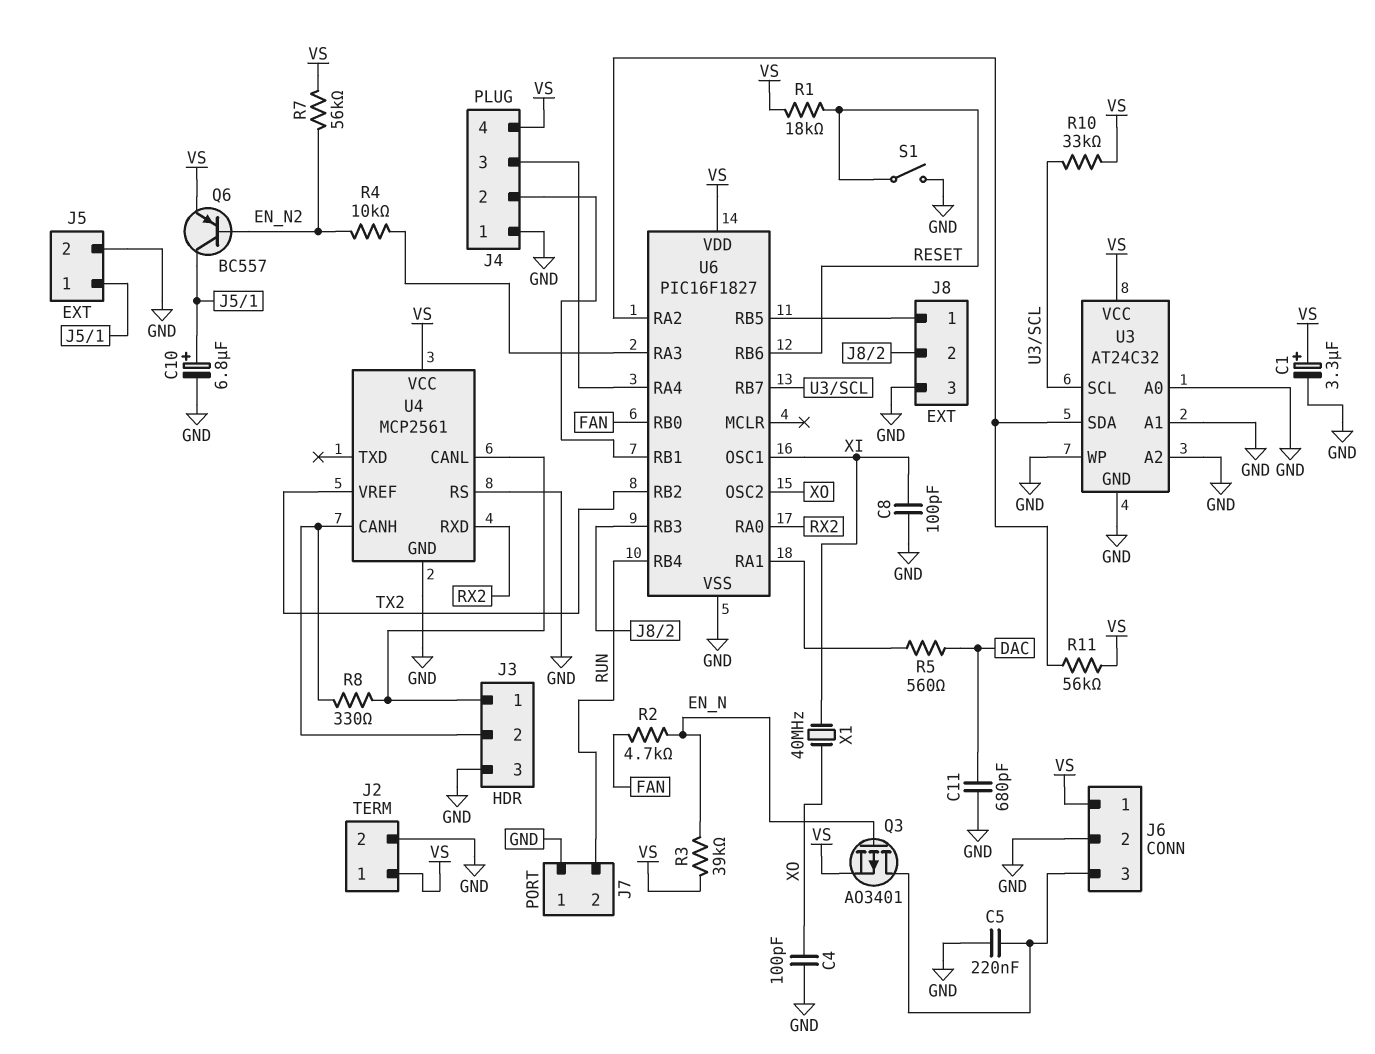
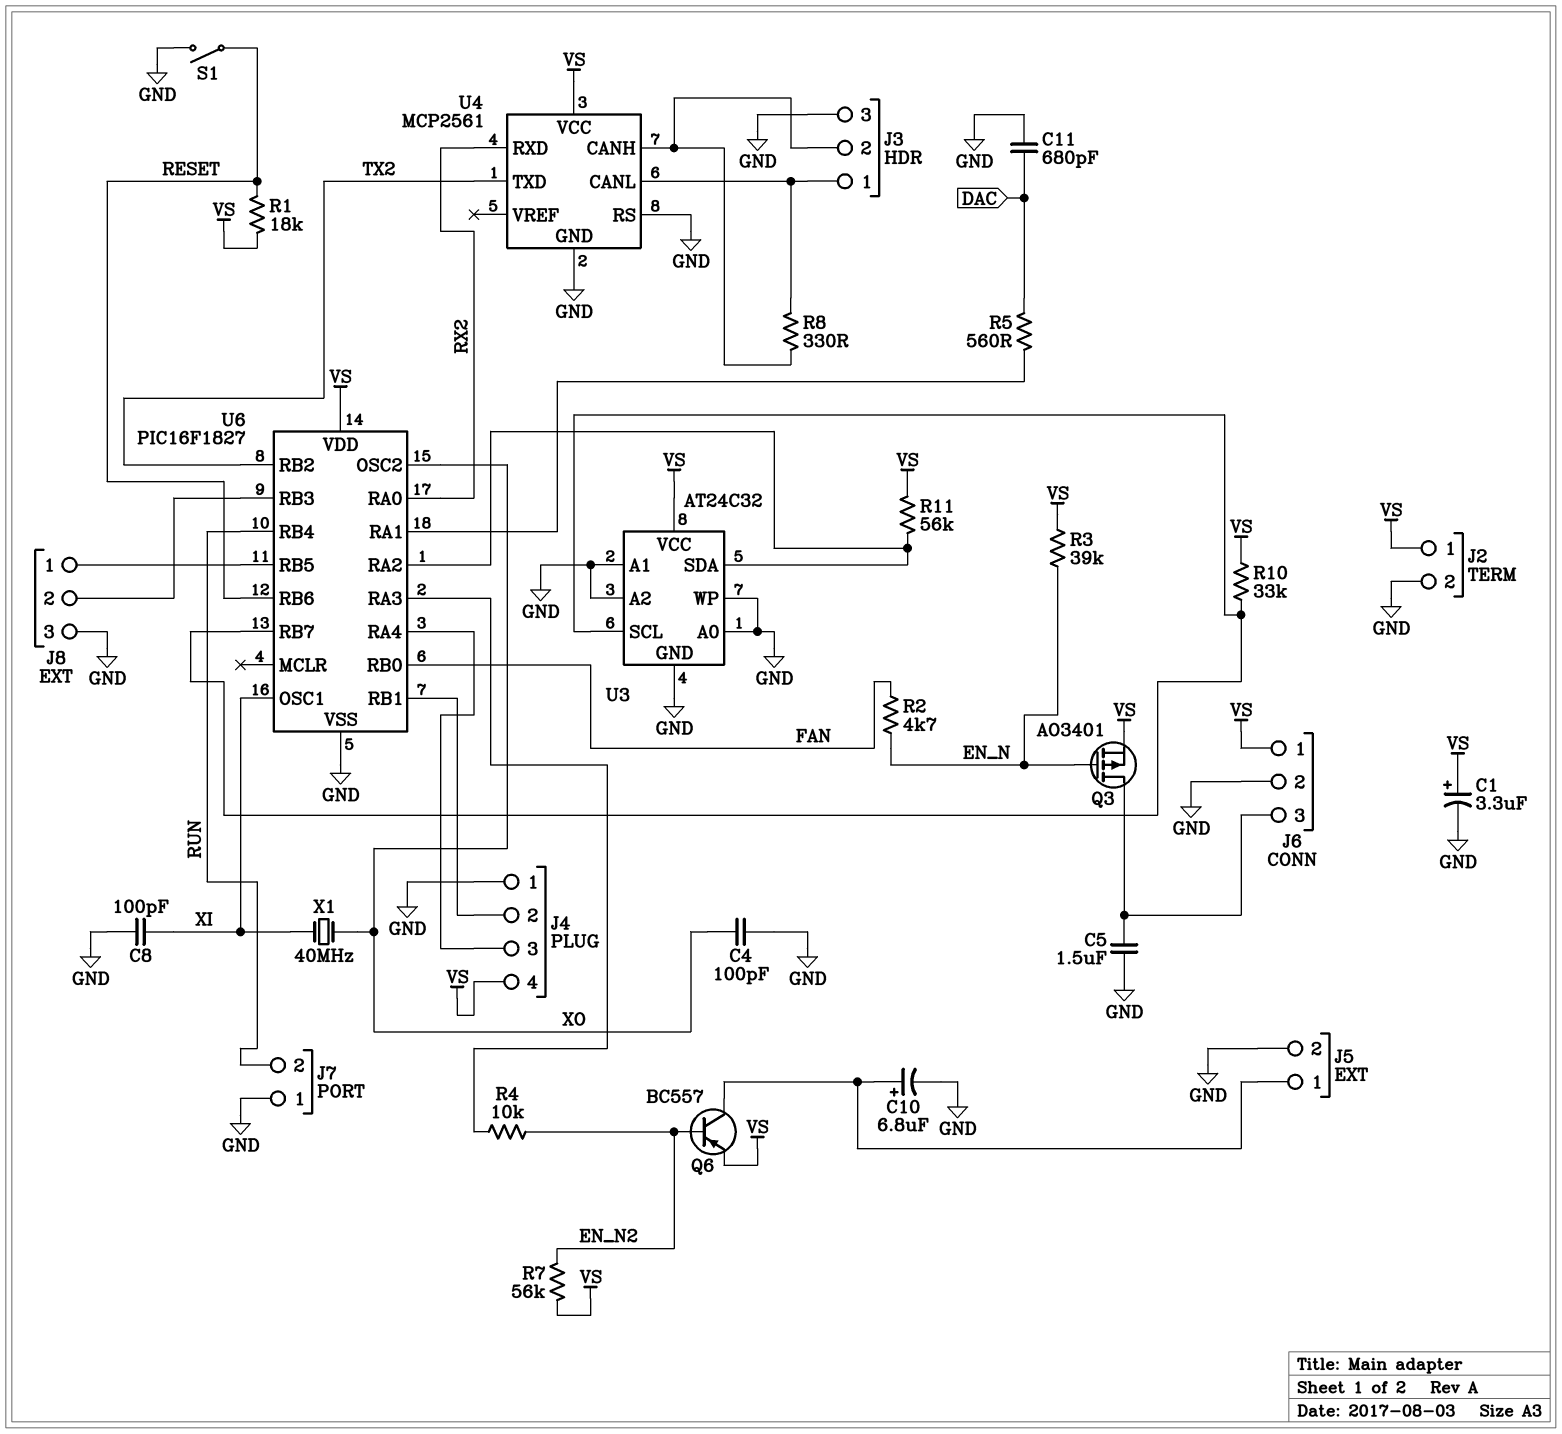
C5: 220nF (GND, J6/3) -> 1.5uF (GND, J6/3)
U4 pin TXD: none -> TX2
U4 pin VREF: TX2 -> none

